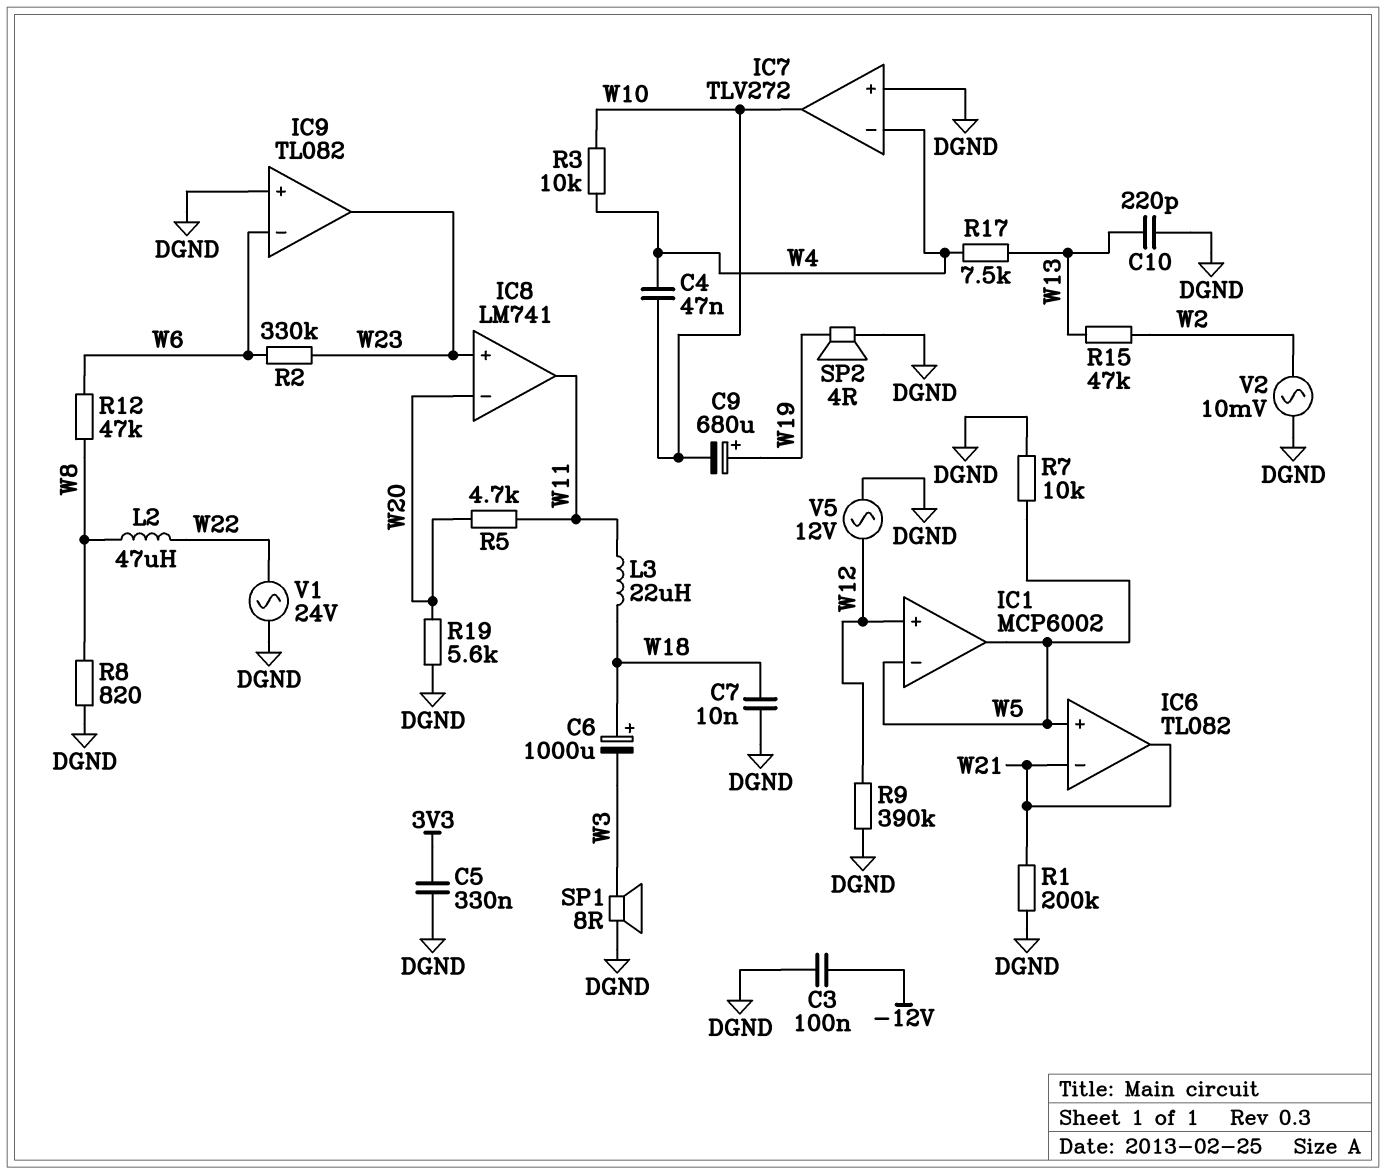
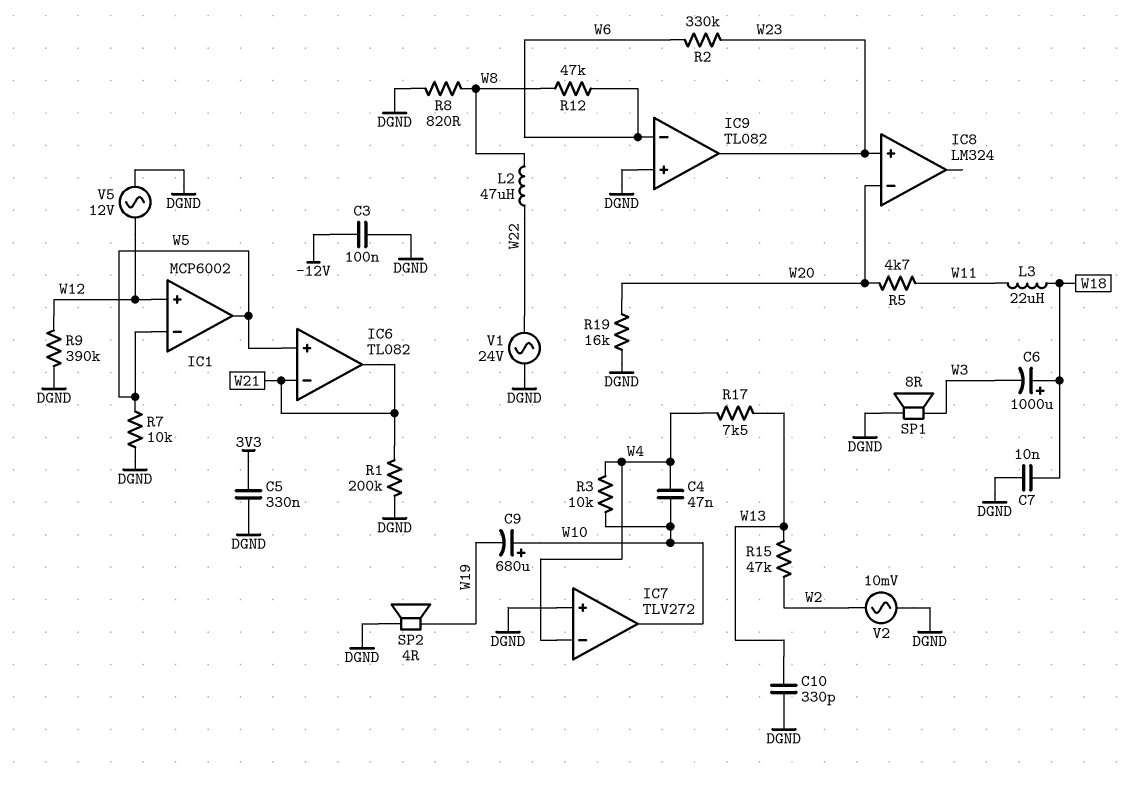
C9: 680uF (plus W19, minus W10) -> 680uF (plus W10, minus W19)
C10: 220pF (DGND, W13) -> 330pF (DGND, W13)
IC8: LM741 -> LM324
IC8 pin out: W11 -> none
R19: 5.6k (DGND, W20) -> 16k (DGND, W20)

